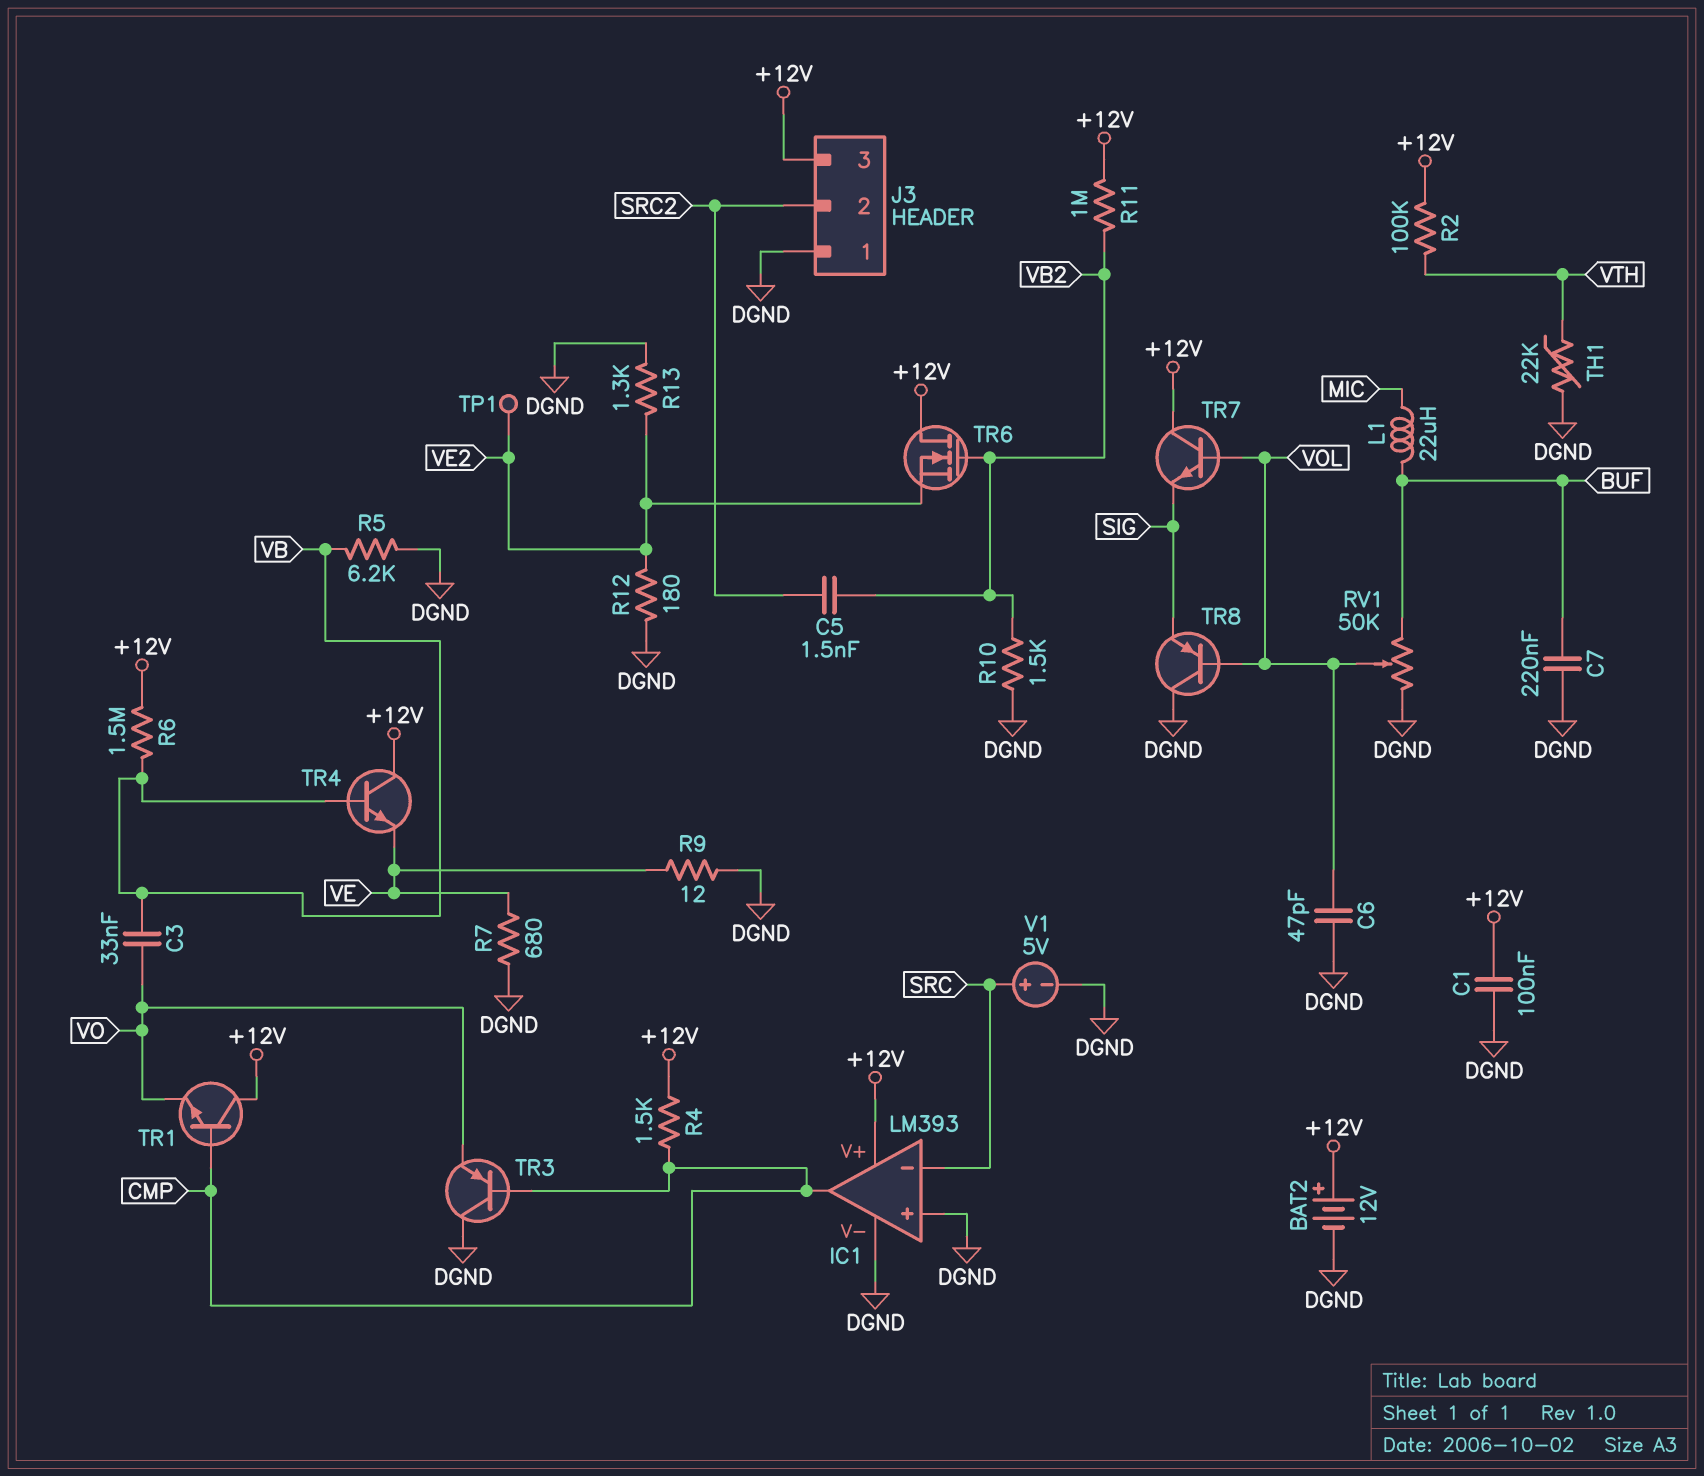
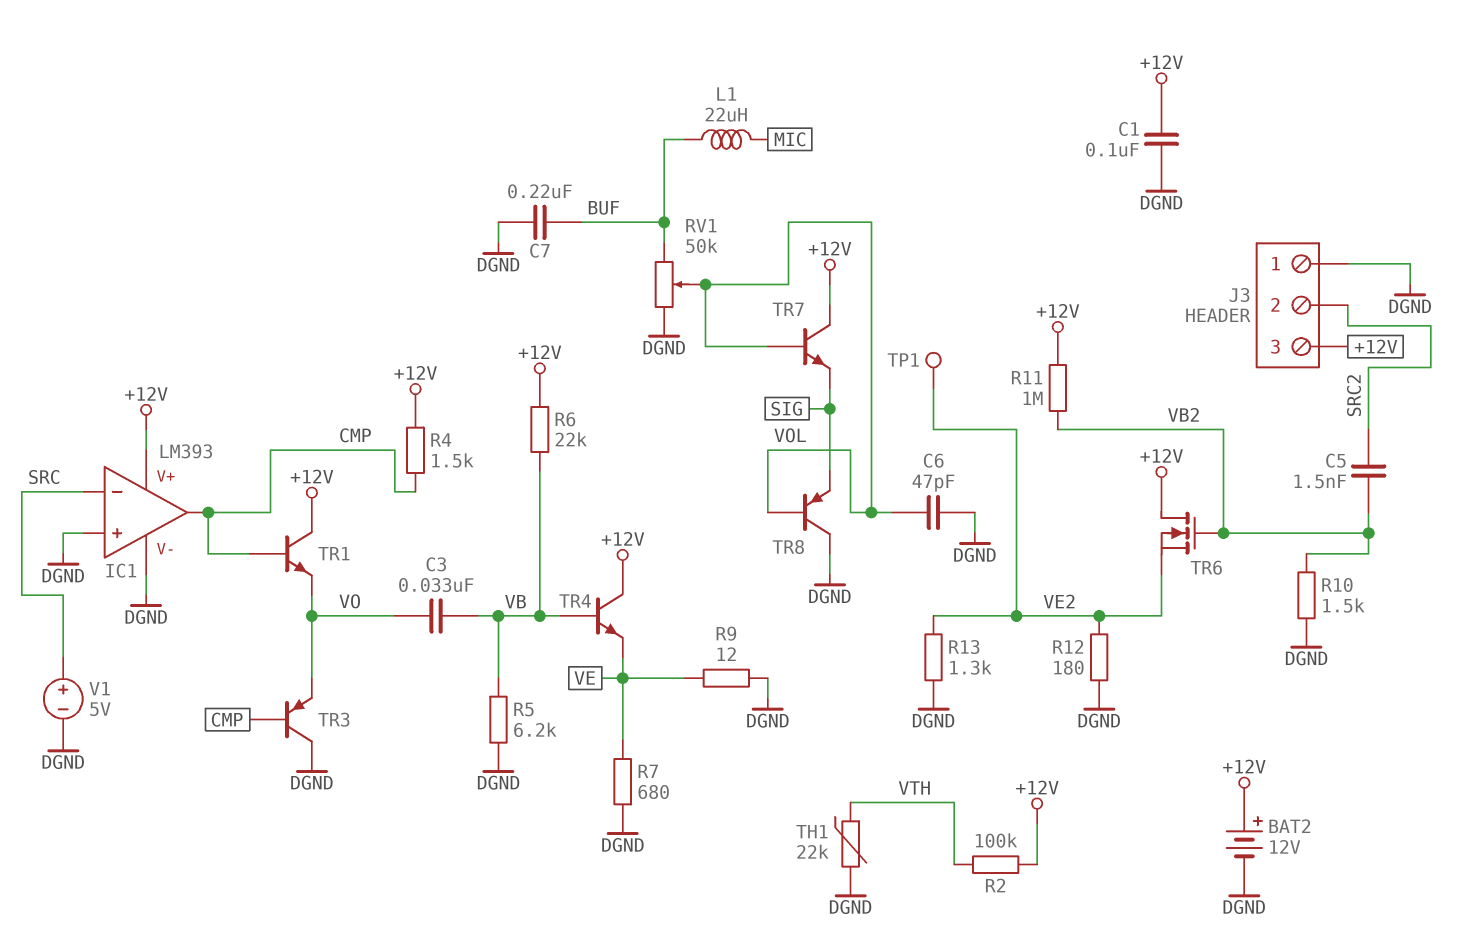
R6: 1.5M (+12V, VB) -> 22k (+12V, VB)

